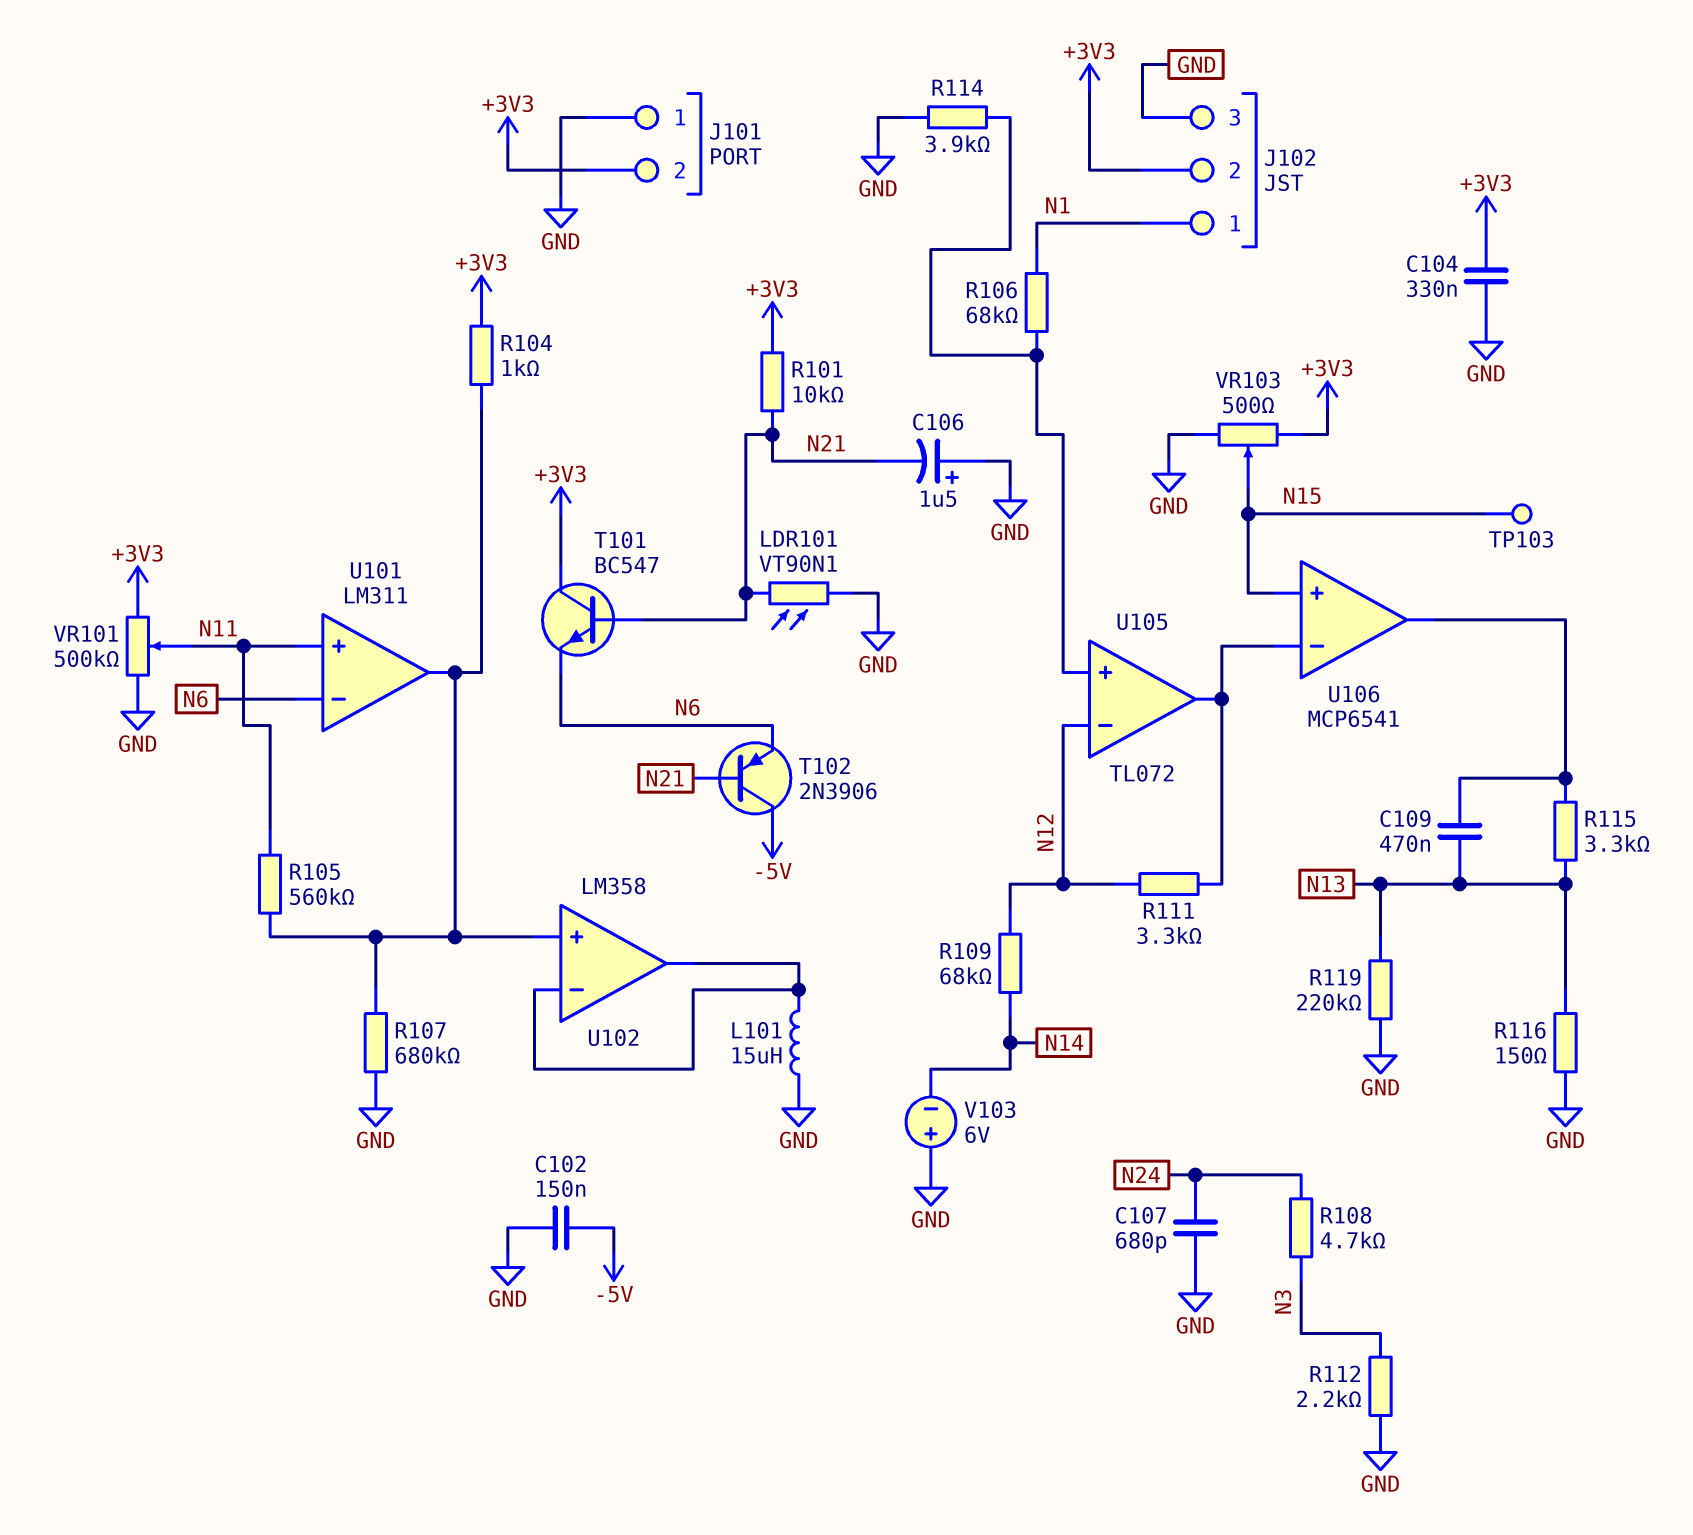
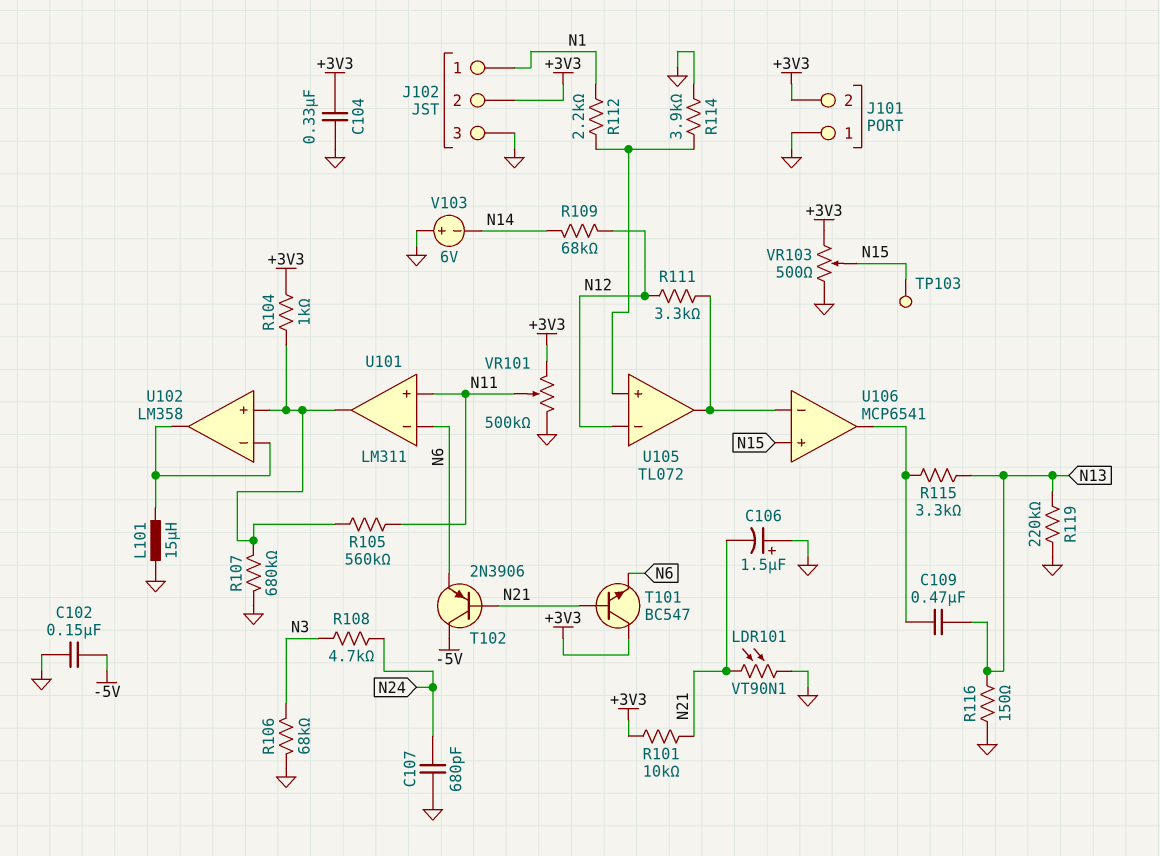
R106: 68k (N1, U105/in+) -> 68k (GND, N3)
R112: 2.2k (GND, N3) -> 2.2k (N1, U105/in+)

